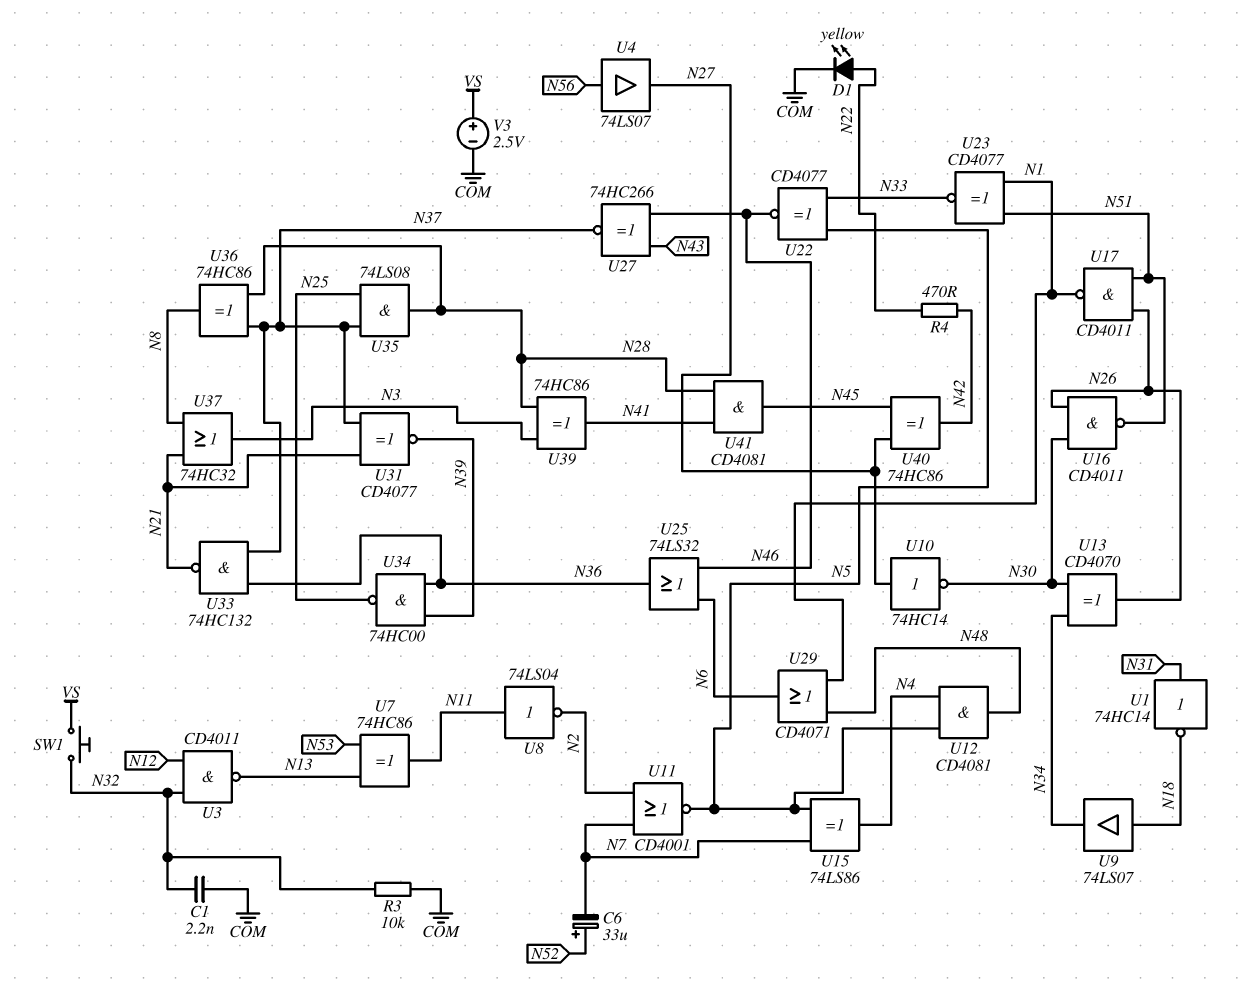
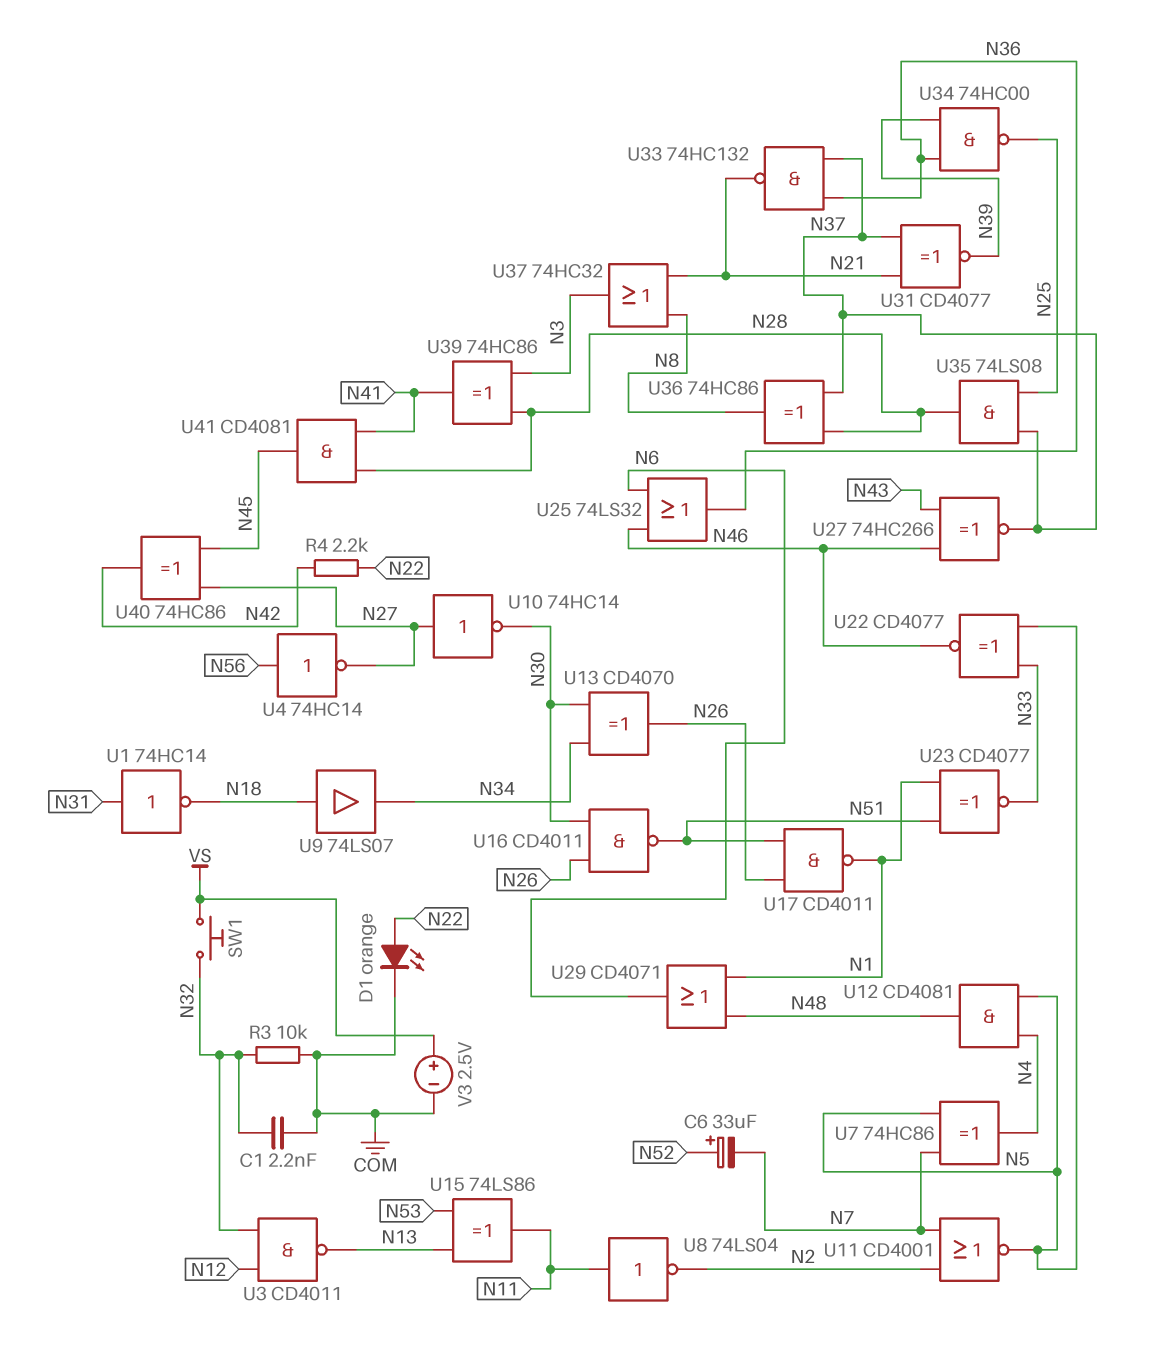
D1: LED yellow (A N22, K COM) -> LED orange (A N22, K COM)
R4: 470 (N22, N42) -> 2.2k (N22, N42)
U4: buffer 74LS07 (in N56, out N27) -> NOT 74HC14 (in N56, out N27)
U7: XOR 74HC86 (in N13, in N53, out N11) -> XOR 74HC86 (in N5, in N7, out N4)
U15: XOR 74LS86 (in N5, in N7, out N4) -> XOR 74LS86 (in N13, in N53, out N11)

